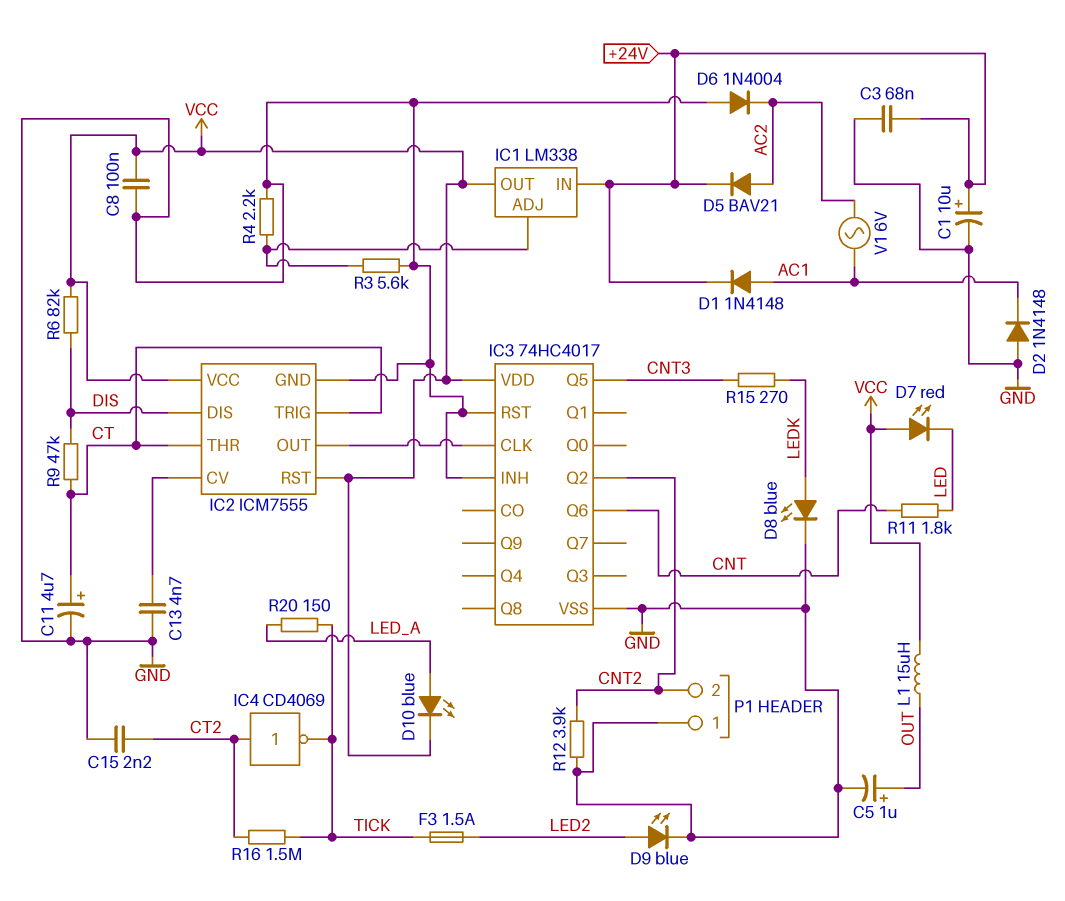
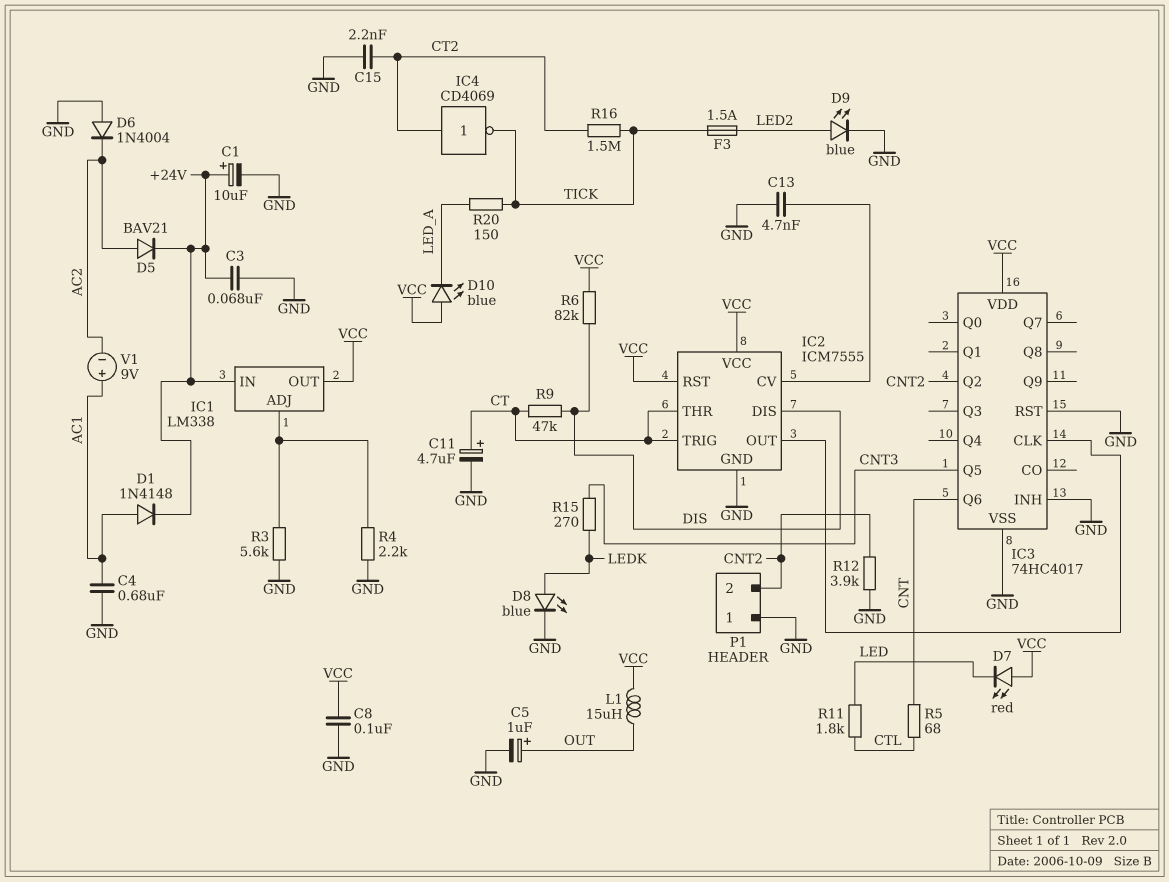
C4: none -> 680nF (AC1, GND)
D2: diode 1N4148 (A GND, K AC1) -> none
D10: LED blue (A LED_A, K VCC) -> LED blue (A VCC, K LED_A)
R5: none -> 68 (CNT, CTL)
R11: 1.8k (CNT, LED) -> 1.8k (CTL, LED)
V1: AC 6V (AC1, AC2) -> 9V (plus AC1, minus AC2)

